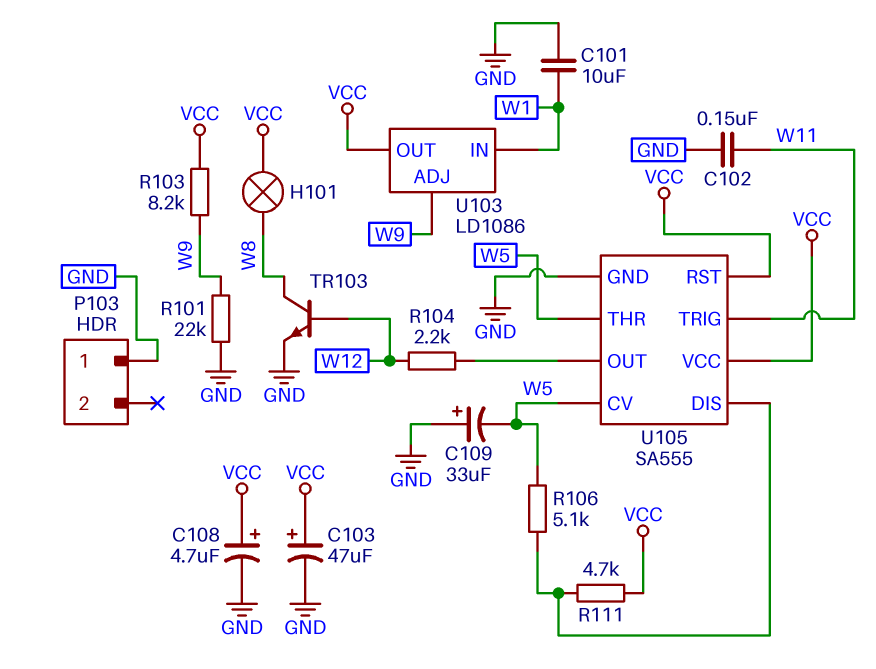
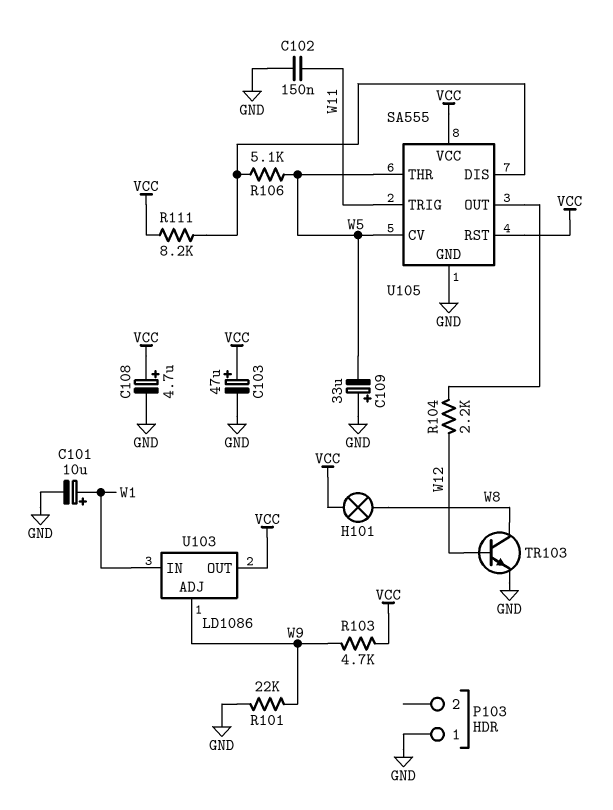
C101: 10uF (GND, W1) -> 10uF (plus W1, minus GND)
R103: 8.2k (VCC, W9) -> 4.7k (VCC, W9)
R111: 4.7k (U105/DIS, VCC) -> 8.2k (U105/DIS, VCC)

